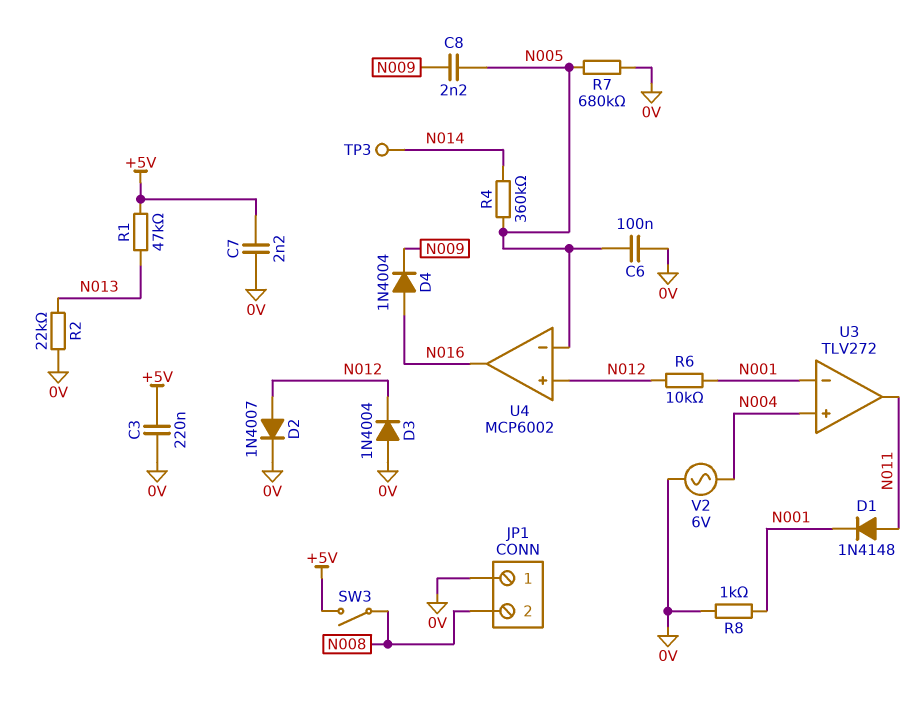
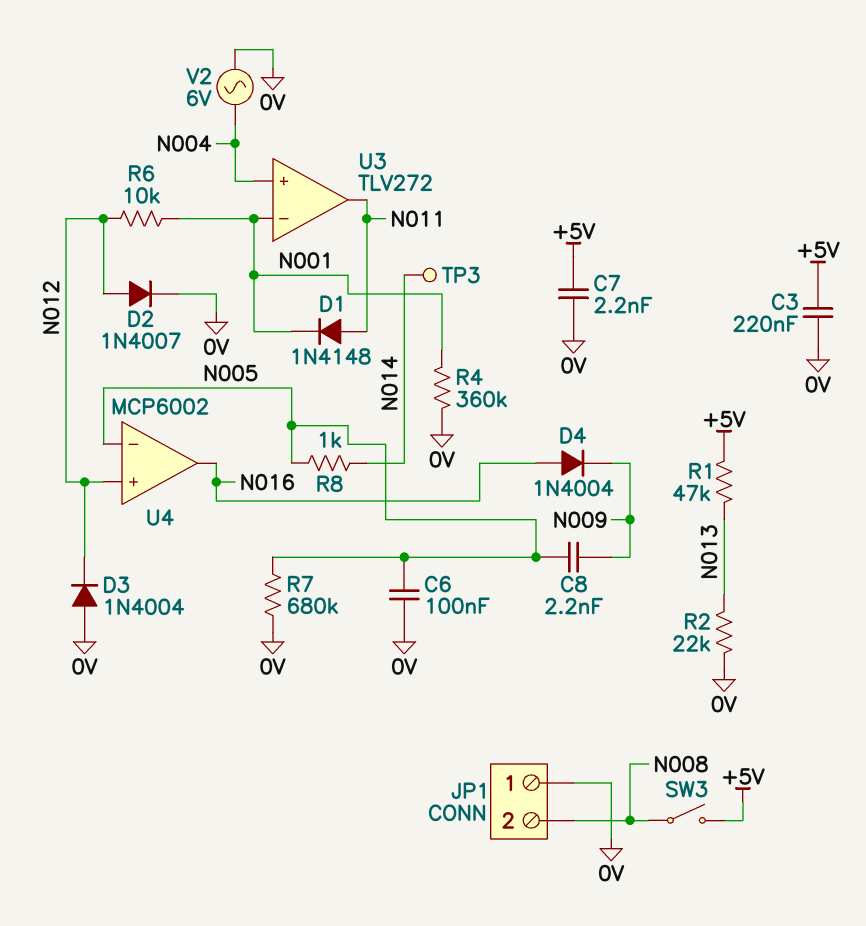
R4: 360k (N005, N014) -> 360k (0V, N001)
R8: 1k (0V, N001) -> 1k (N005, N014)

